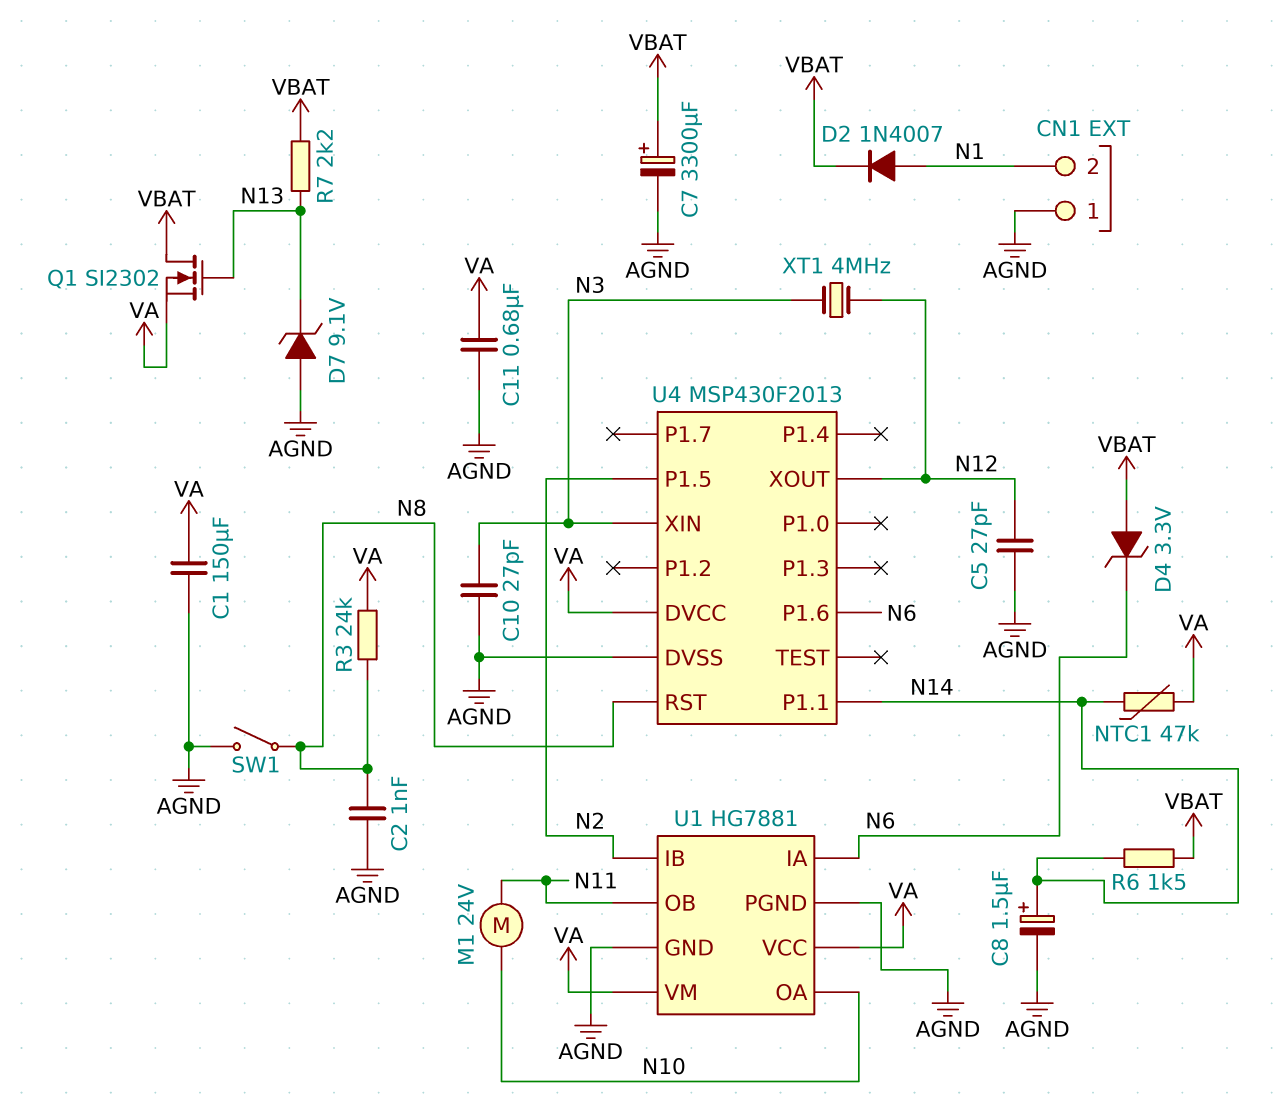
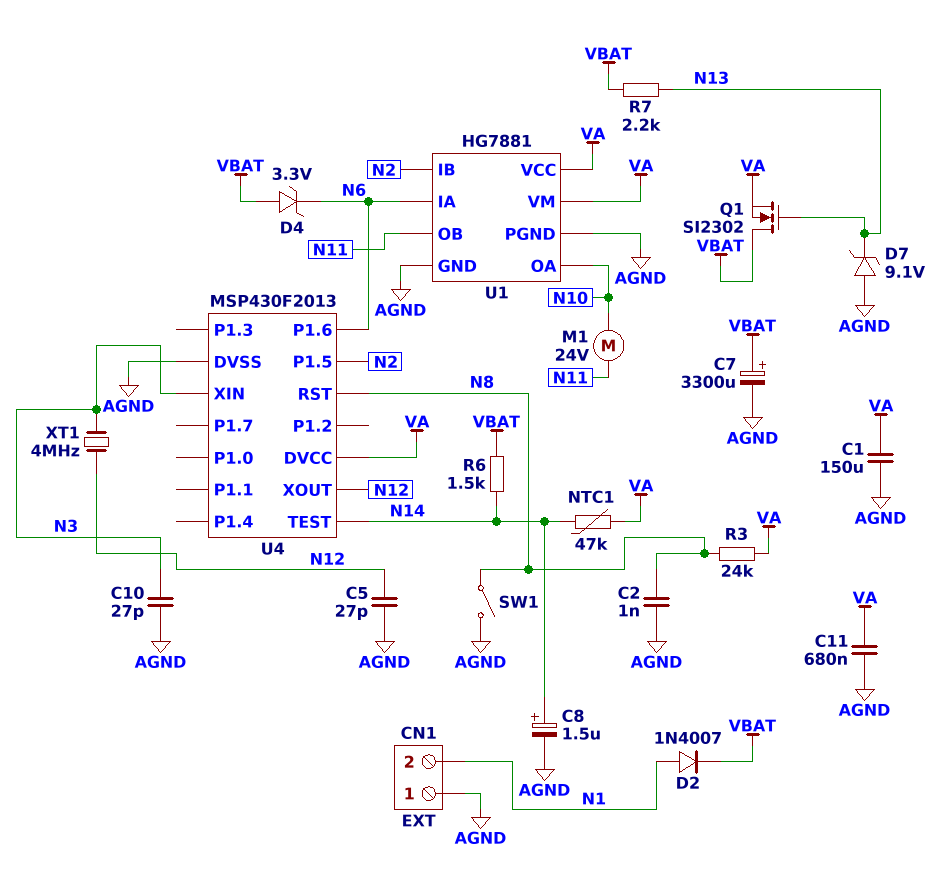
U4 pin P1.1: N14 -> none
U4 pin TEST: none -> N14

